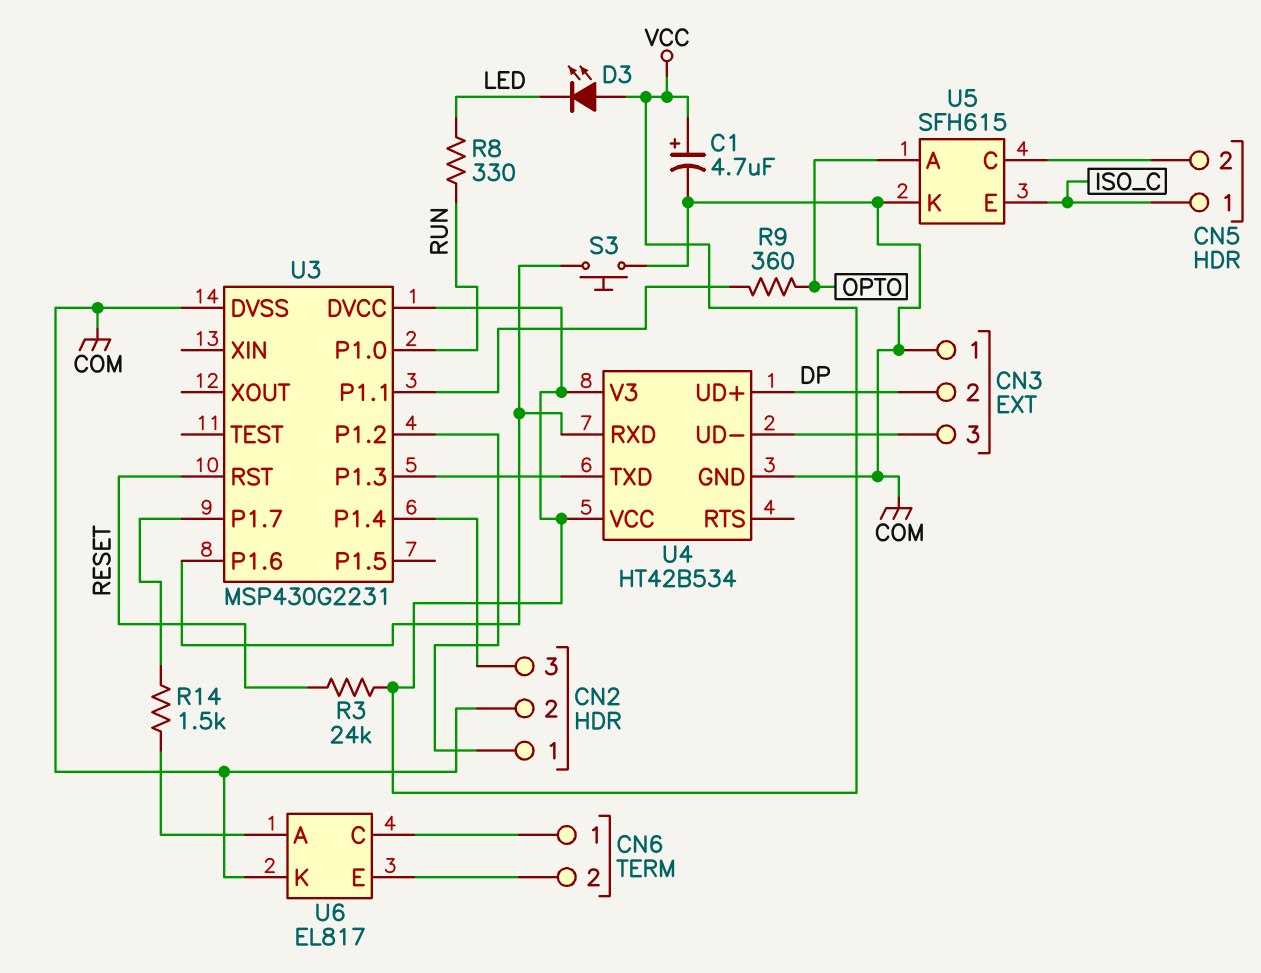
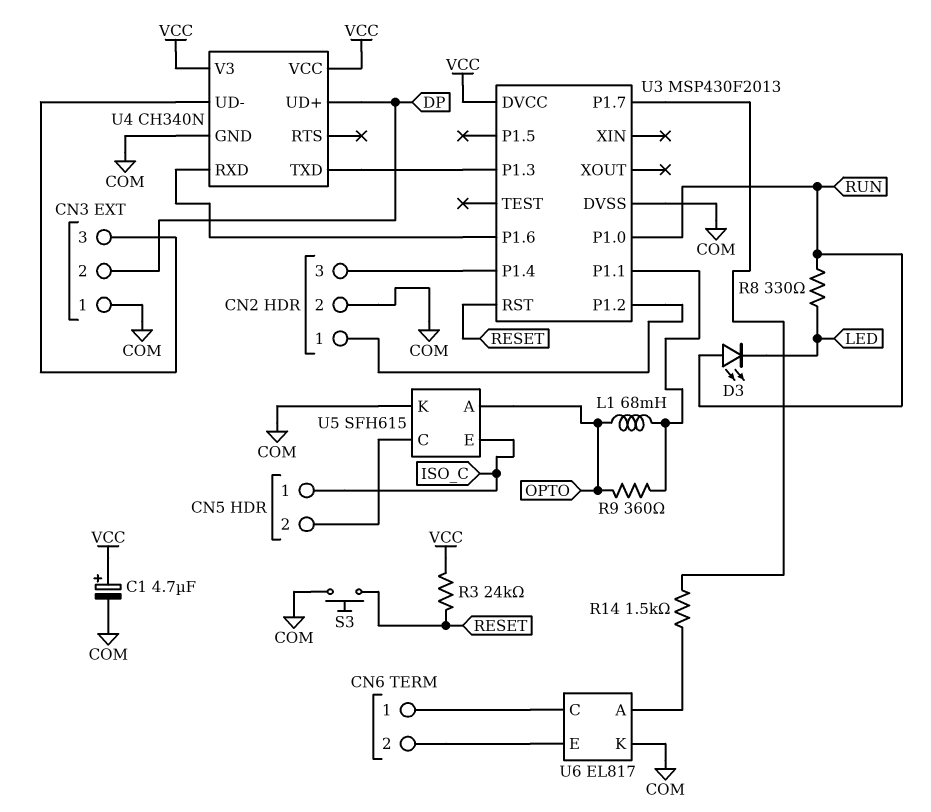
D3: LED (A VCC, K LED) -> LED (A RUN, K LED)
L1: none -> 68mH (OPTO, U3/P1.1)
S3: button (COM, U3/P1.6) -> button (COM, RESET)
U3: MSP430G2231 -> MSP430F2013
U4: HT42B534 -> CH340N

